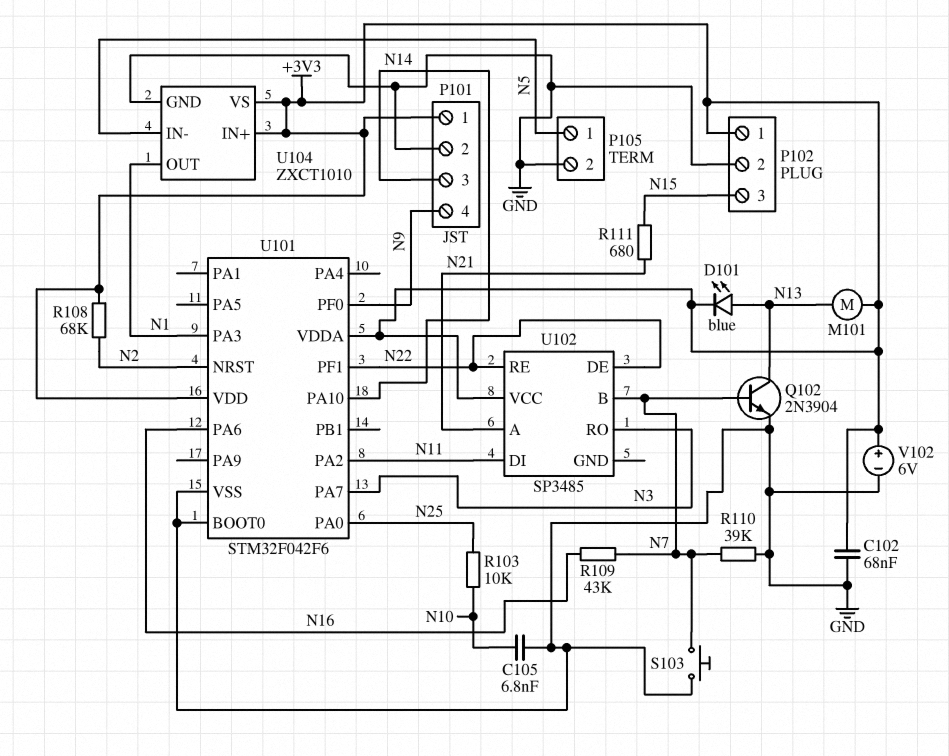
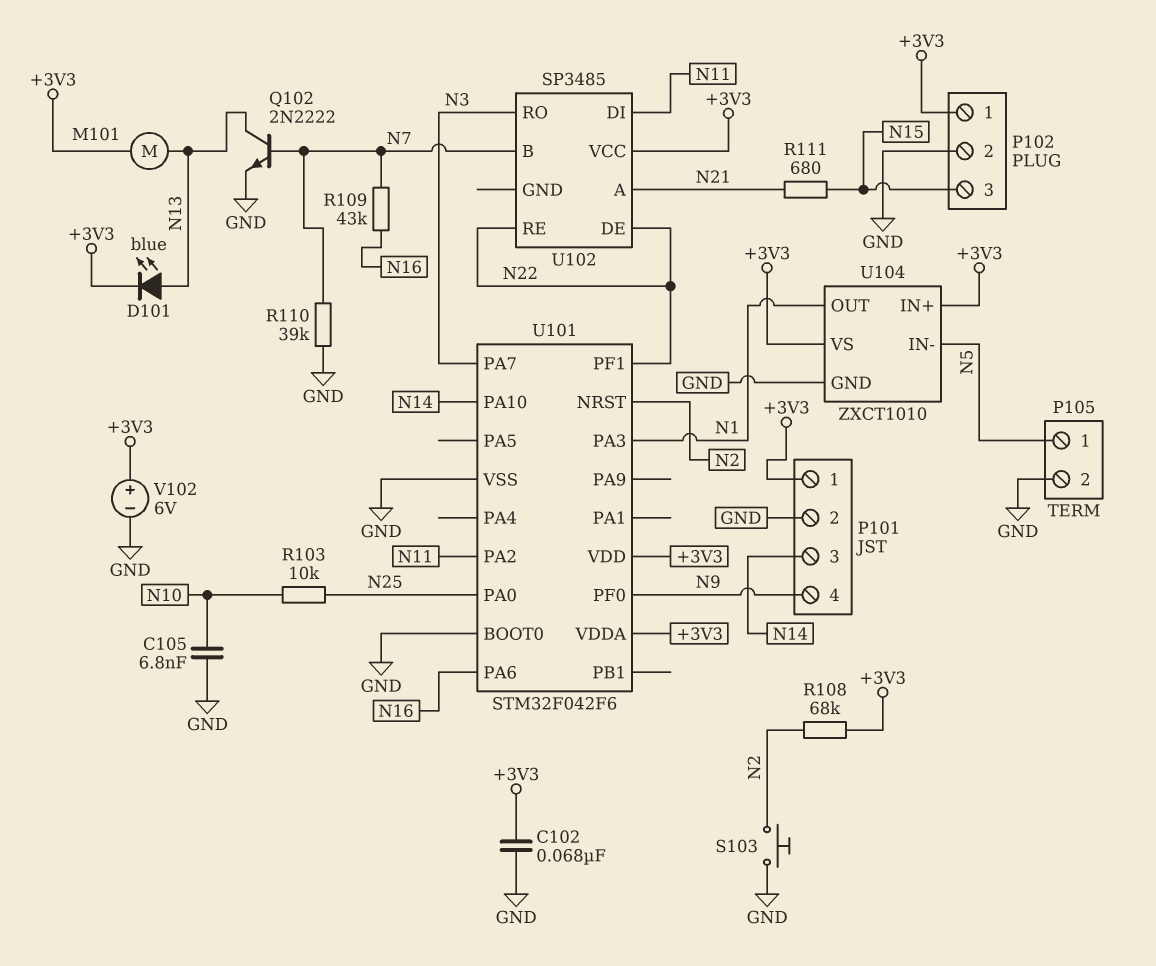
Q102: NPN 2N3904 (B N7, C N13, E GND) -> NPN 2N2222 (B N7, C N13, E GND)
S103: button (GND, N7) -> button (GND, N2)

